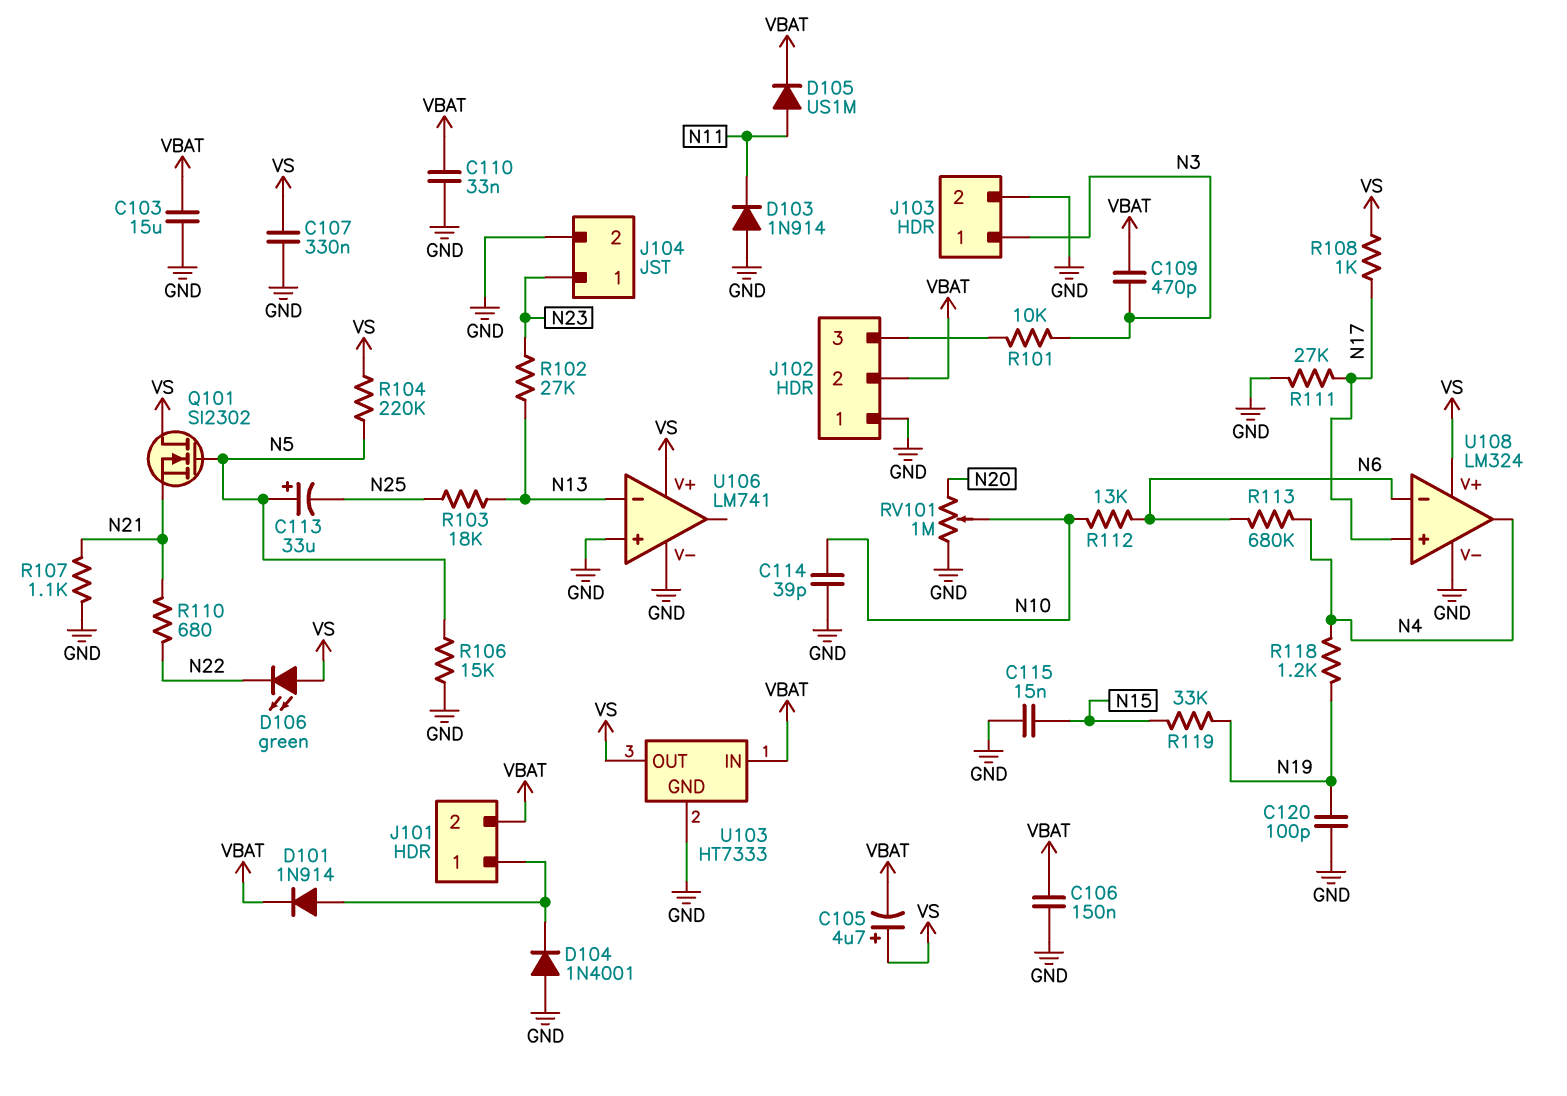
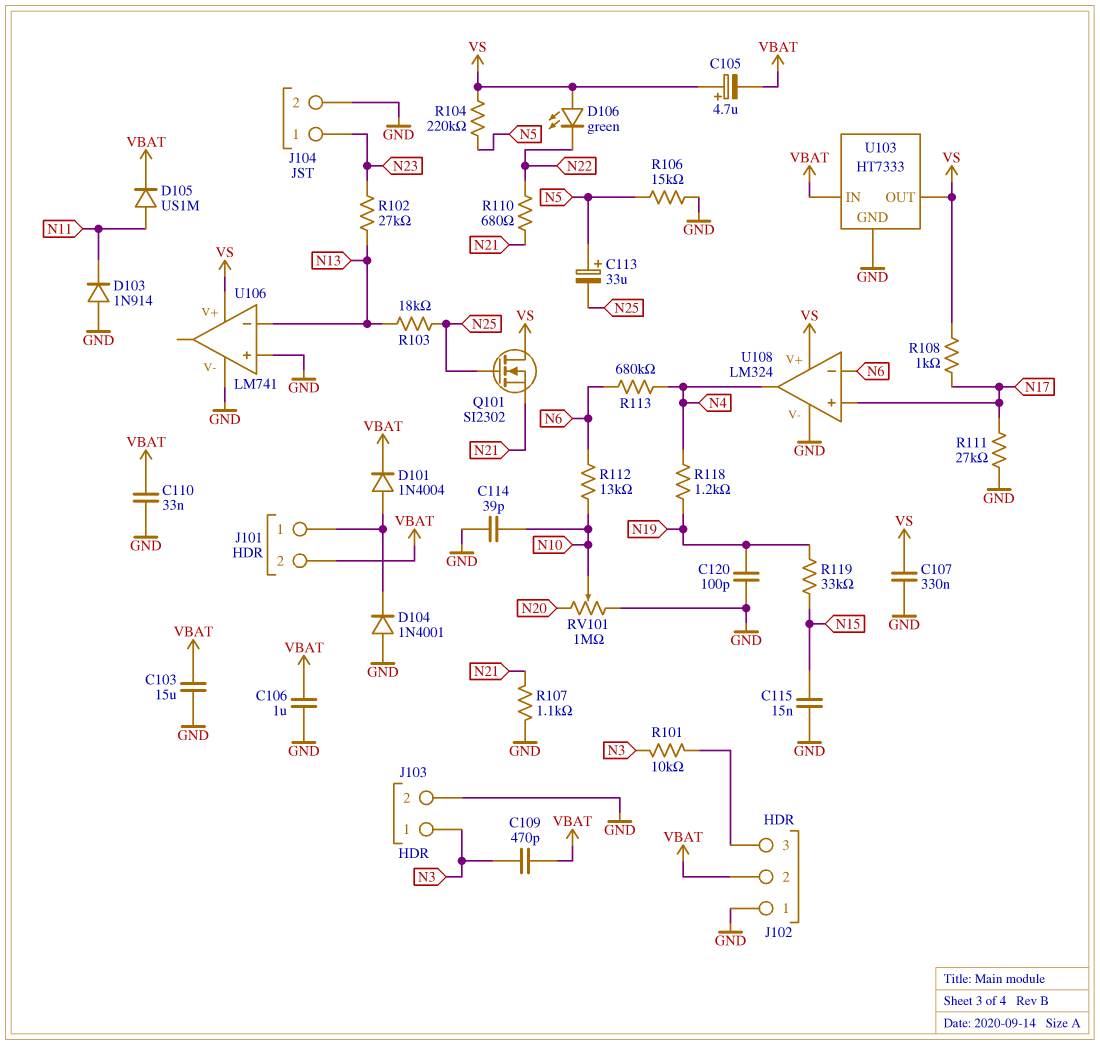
C106: 150nF (GND, VBAT) -> 1uF (GND, VBAT)
D101: diode 1N914 (A J101/1, K VBAT) -> diode 1N4004 (A J101/1, K VBAT)
Q101: NMOS SI2302 (G N5, D VS, S N21) -> NMOS SI2302 (G N25, D VS, S N21)

